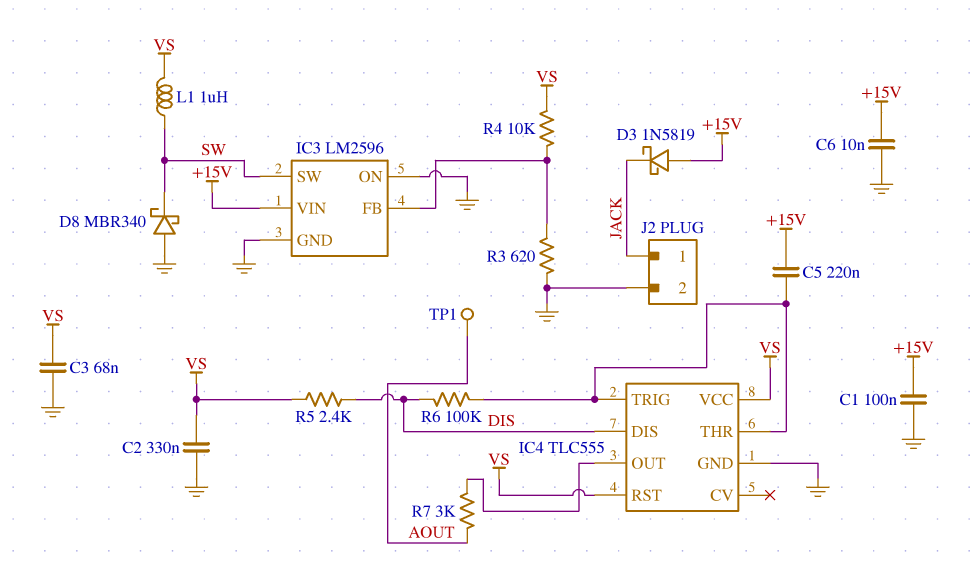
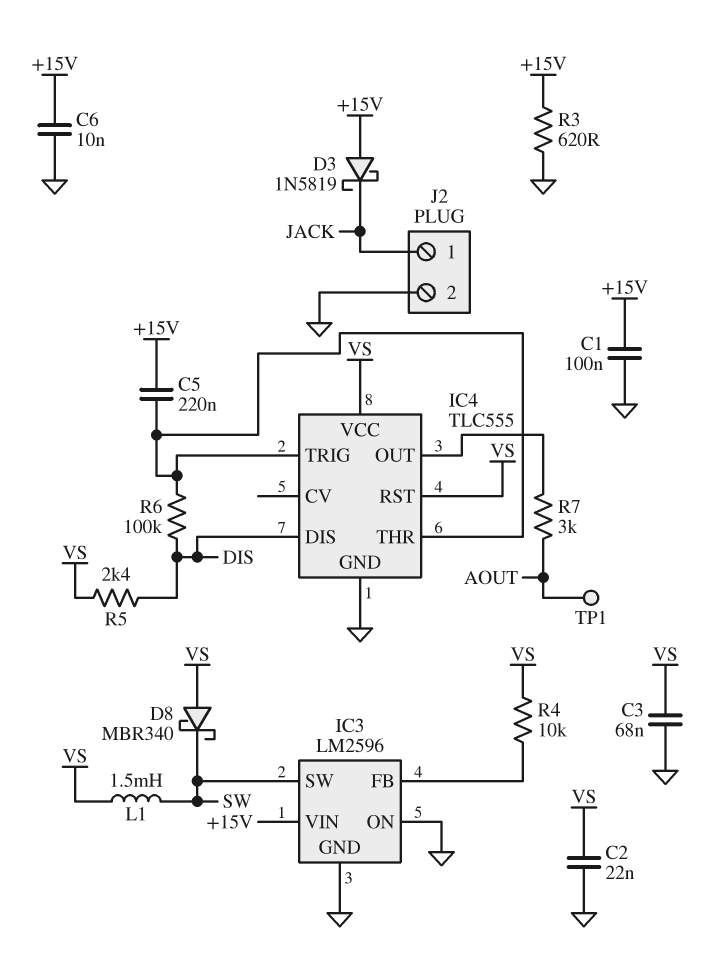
C2: 330nF (GND, VS) -> 22nF (GND, VS)
D8: schottky MBR340 (A GND, K SW) -> schottky MBR340 (A VS, K SW)
L1: 1uH (SW, VS) -> 1.5mH (SW, VS)
R3: 620 (GND, IC3/FB) -> 620 (+15V, GND)

